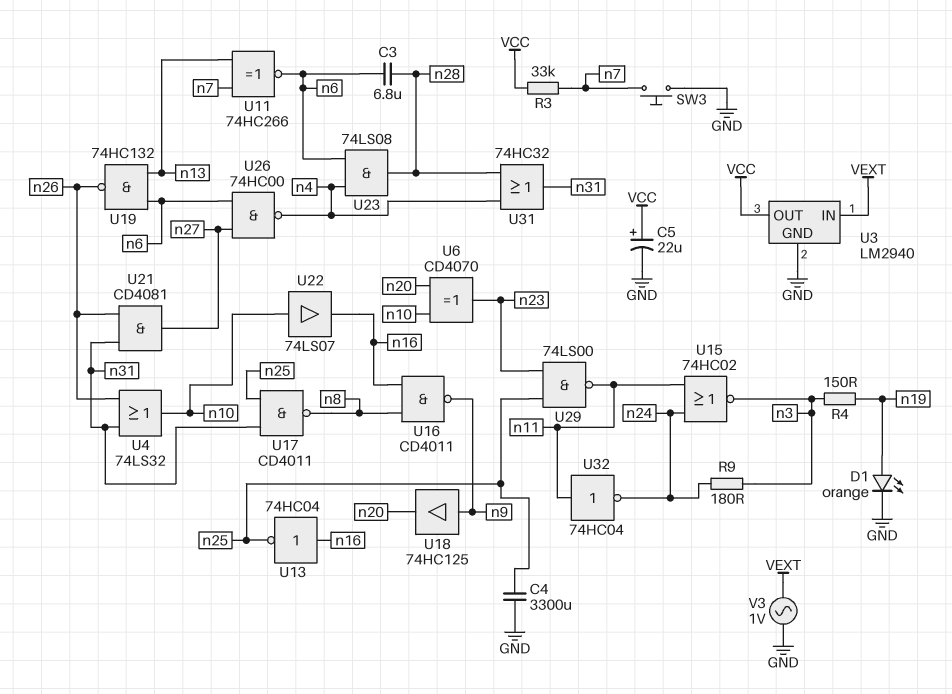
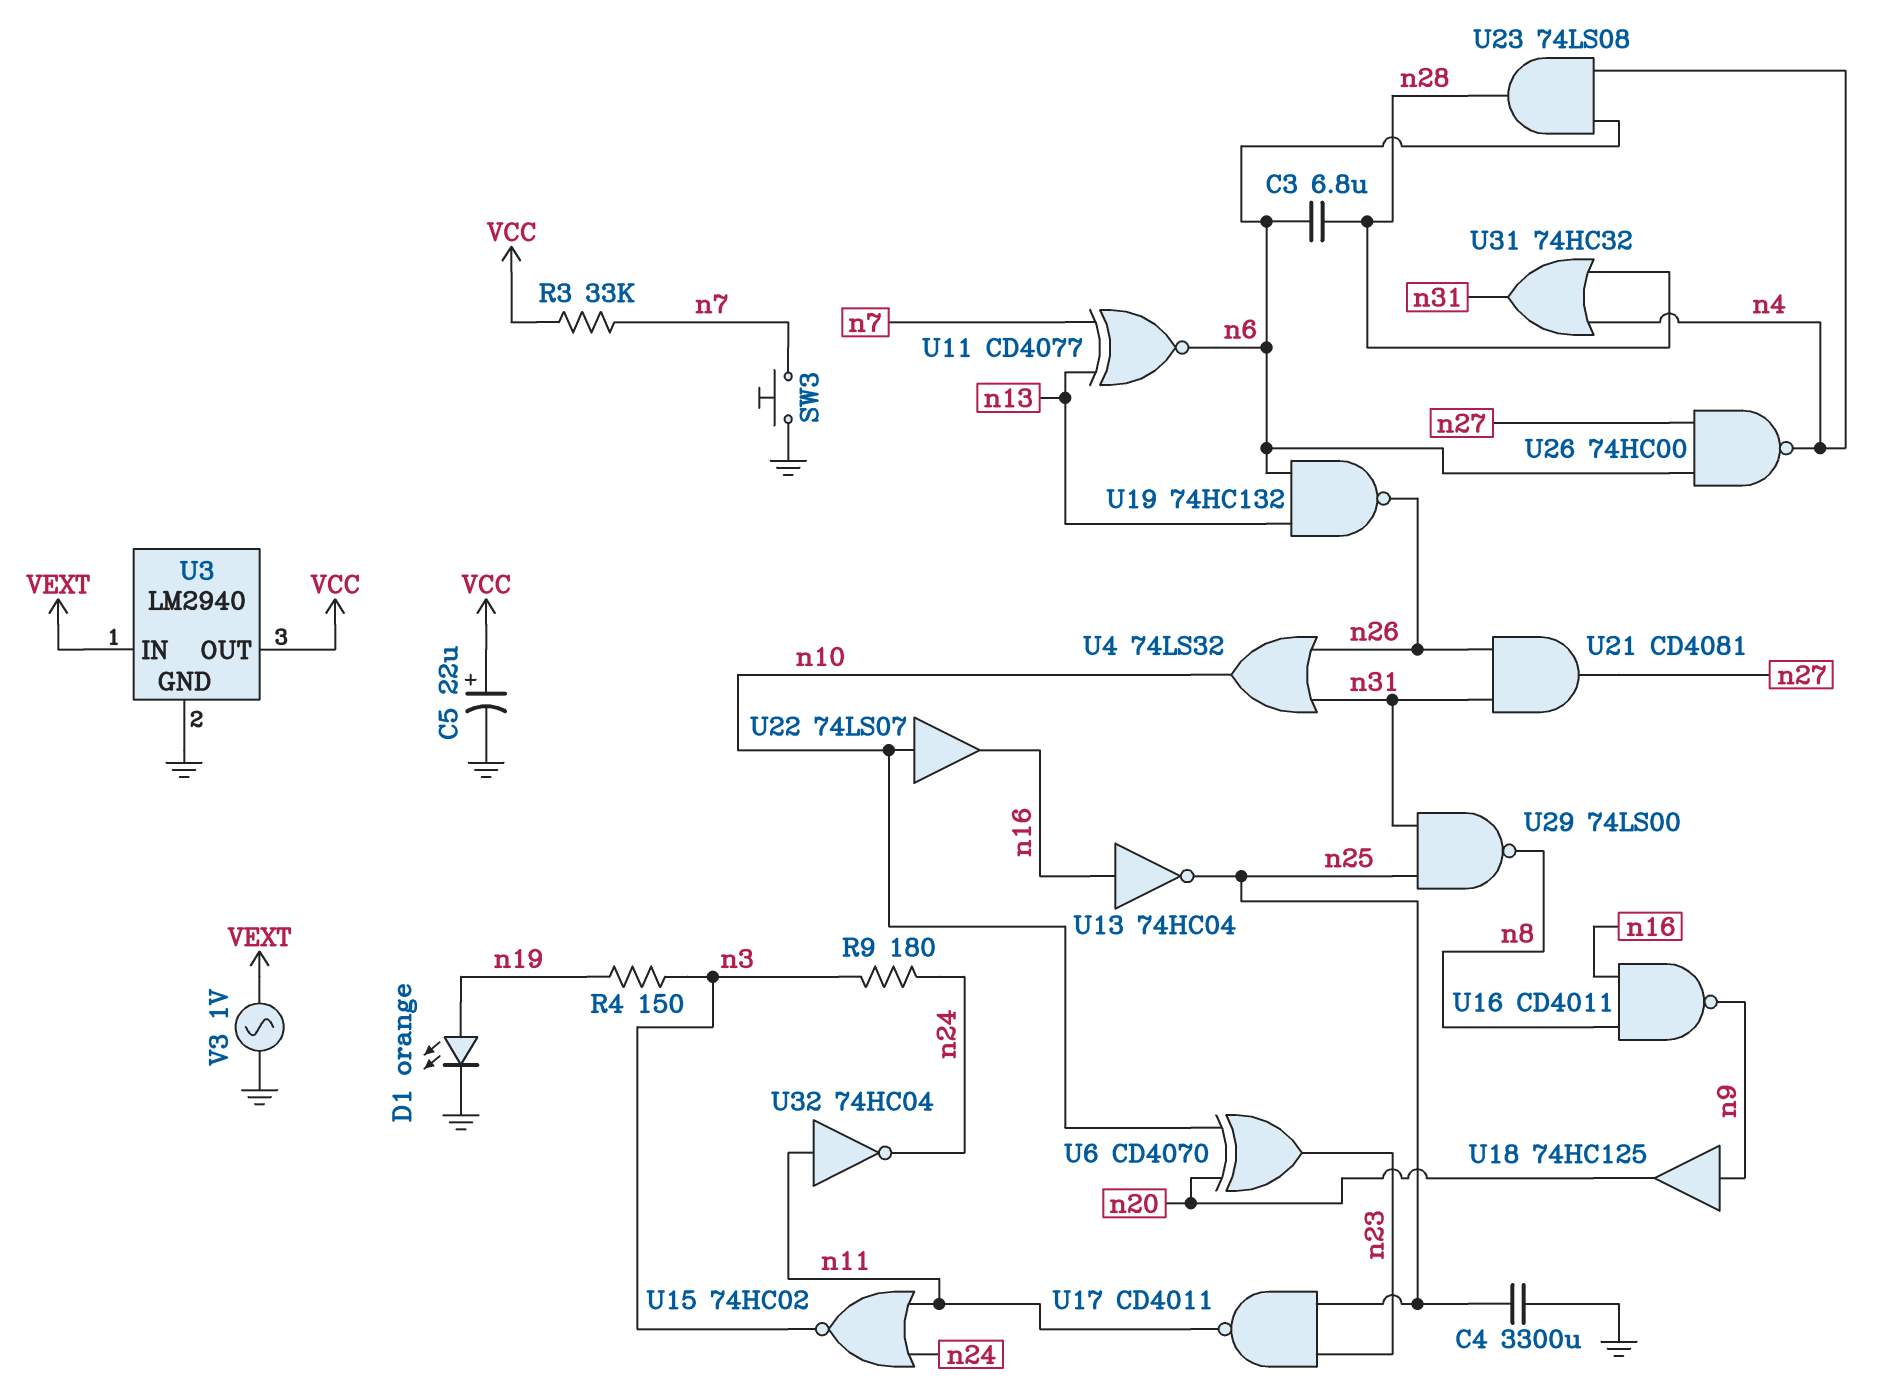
U11: XNOR 74HC266 (in n7, in n13, out n6) -> XNOR CD4077 (in n7, in n13, out n6)
U17: NAND CD4011 (in n25, in n31, out n8) -> NAND CD4011 (in n23, in n25, out n11)
U29: NAND 74LS00 (in n23, in n25, out n11) -> NAND 74LS00 (in n25, in n31, out n8)

